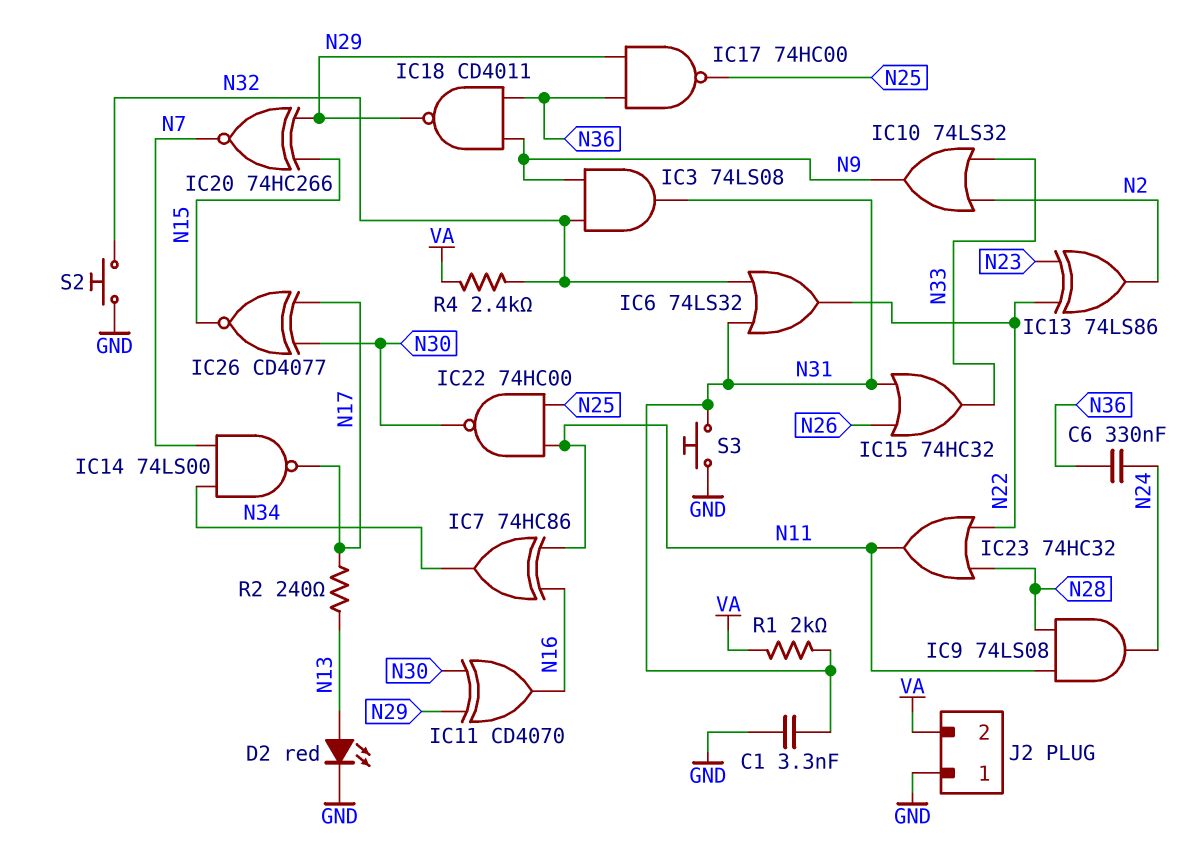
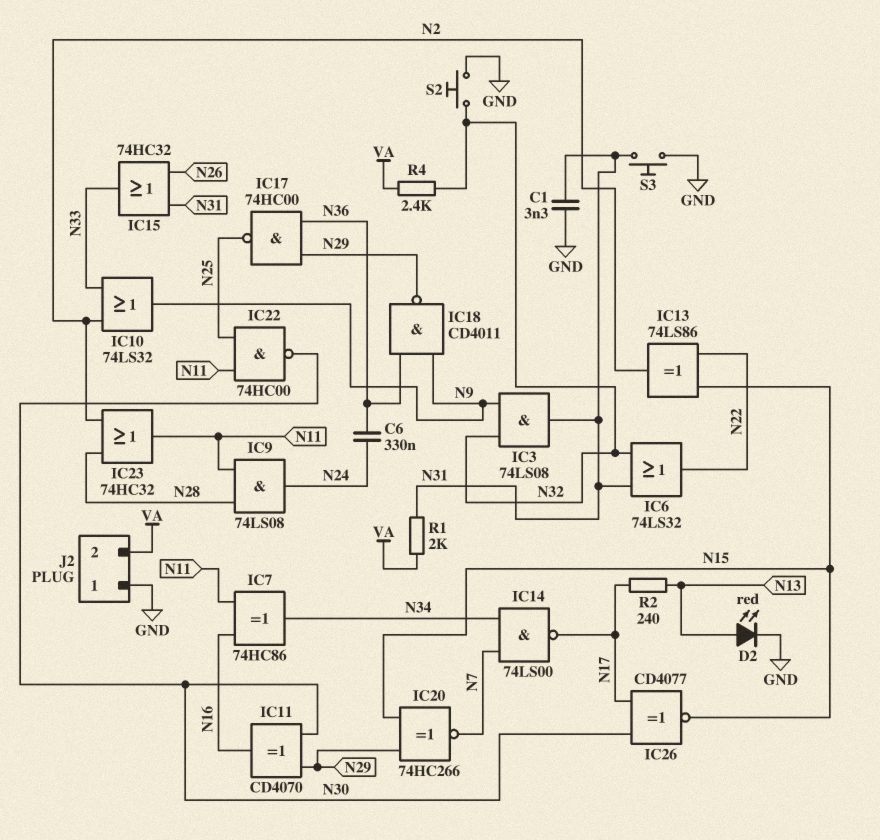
IC13: XOR 74LS86 (in N22, in N23, out N2) -> XOR 74LS86 (in N15, in N22, out N2)
IC23: OR 74HC32 (in N22, in N28, out N11) -> OR 74HC32 (in N2, in N28, out N11)

